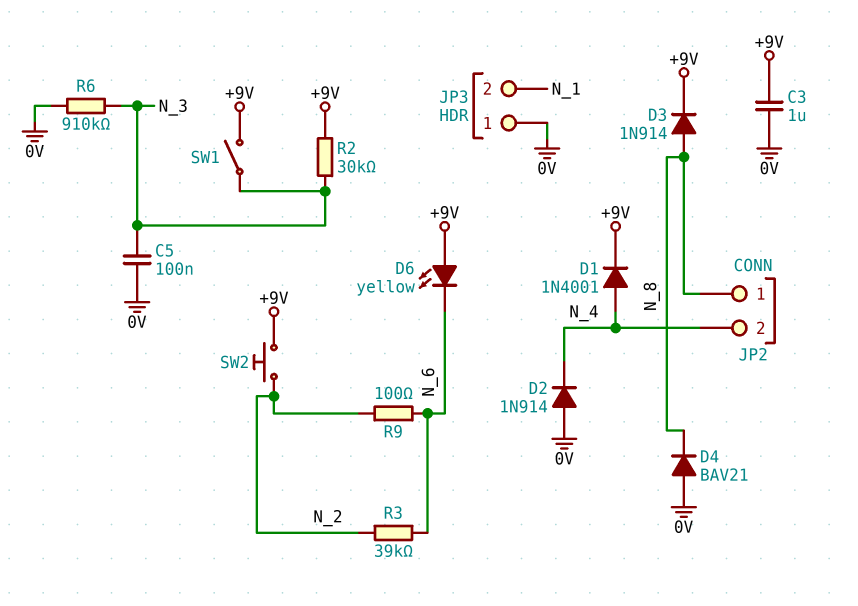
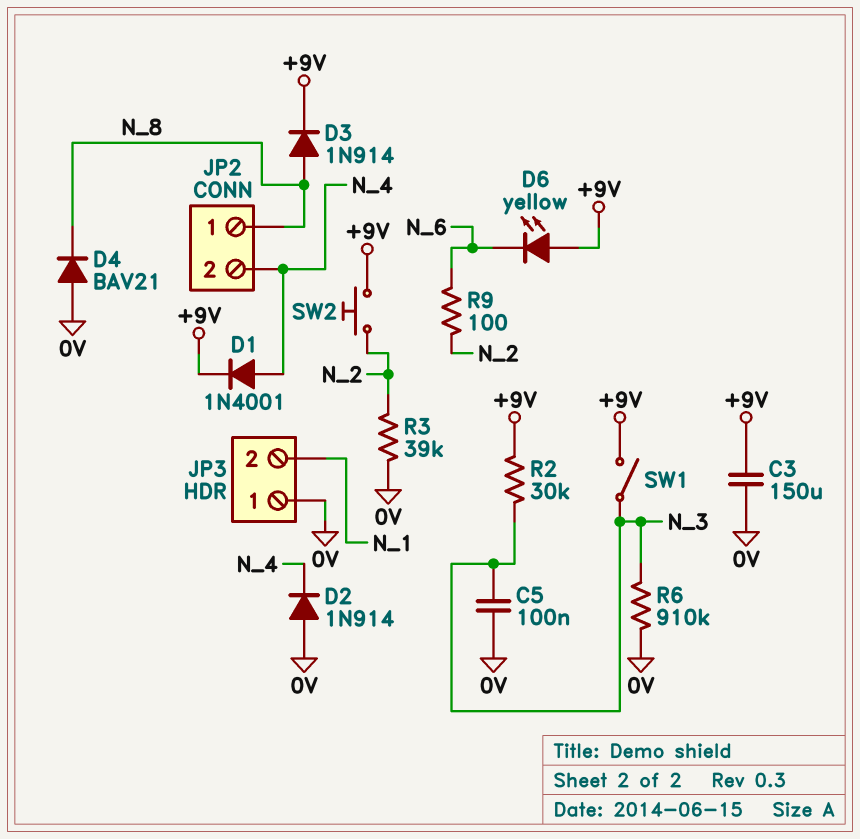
C3: 1uF (+9V, 0V) -> 150uF (+9V, 0V)
R3: 39k (N_2, N_6) -> 39k (0V, N_2)

